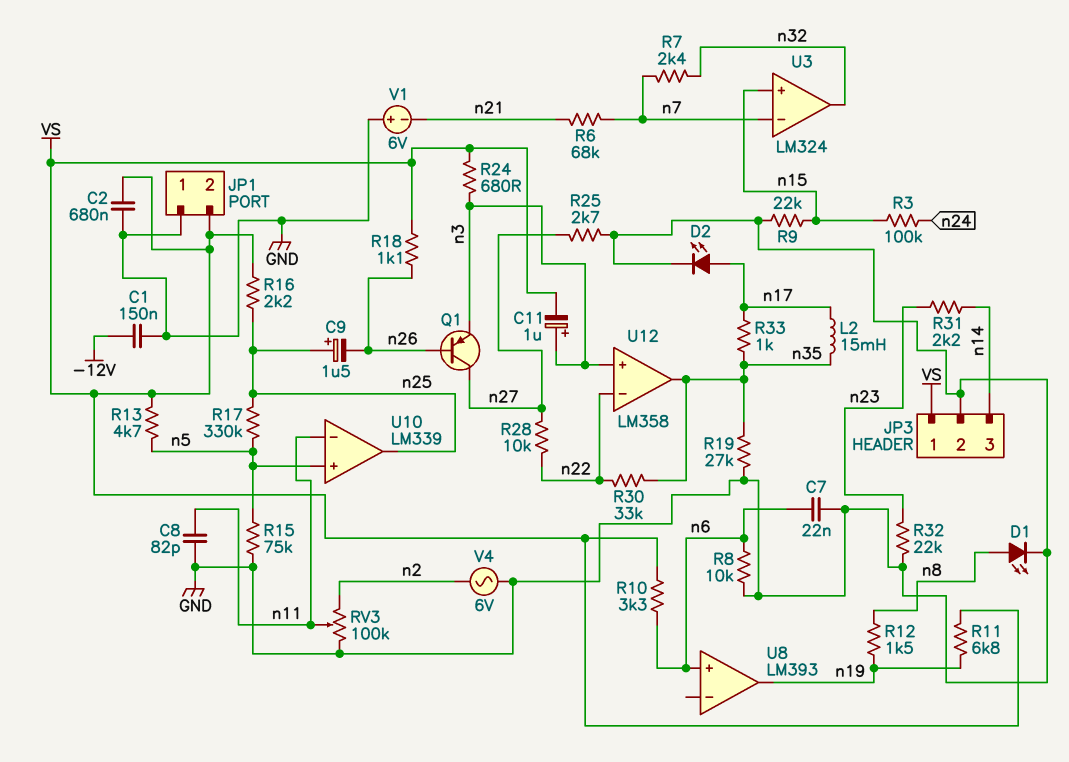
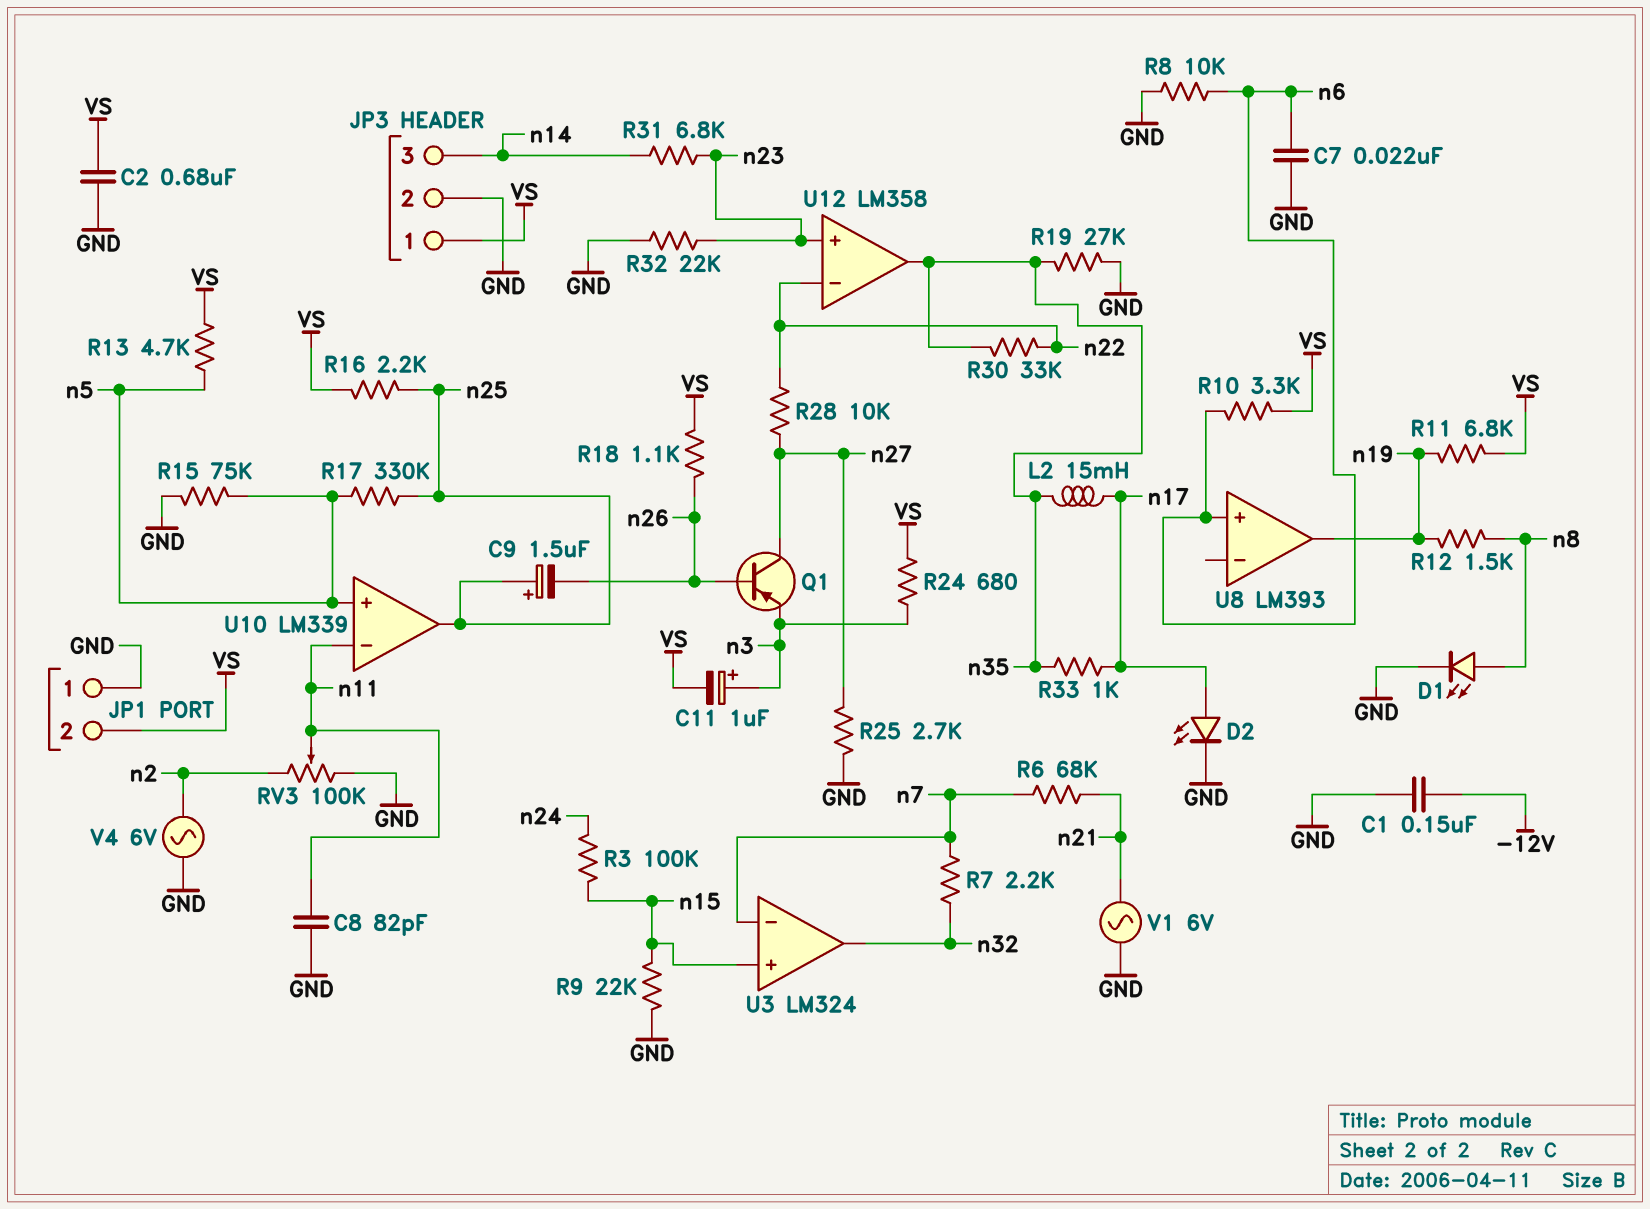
R7: 2.4k (n7, n32) -> 2.2k (n7, n32)
R31: 2.2k (n14, n23) -> 6.8k (n14, n23)
U12 pin in+: n3 -> n23
V1: 6V (plus GND, minus n21) -> AC 6V (GND, n21)

